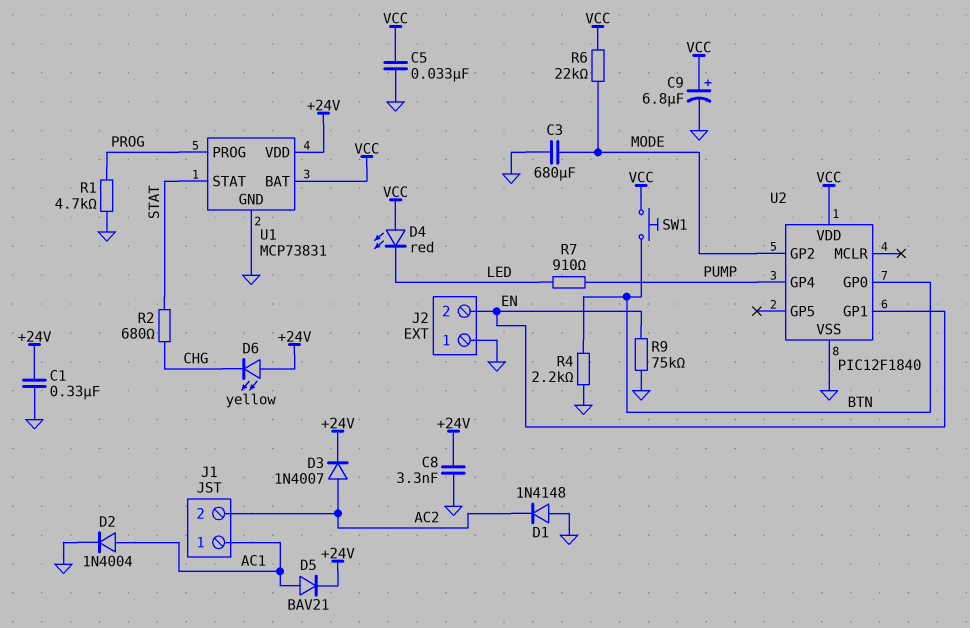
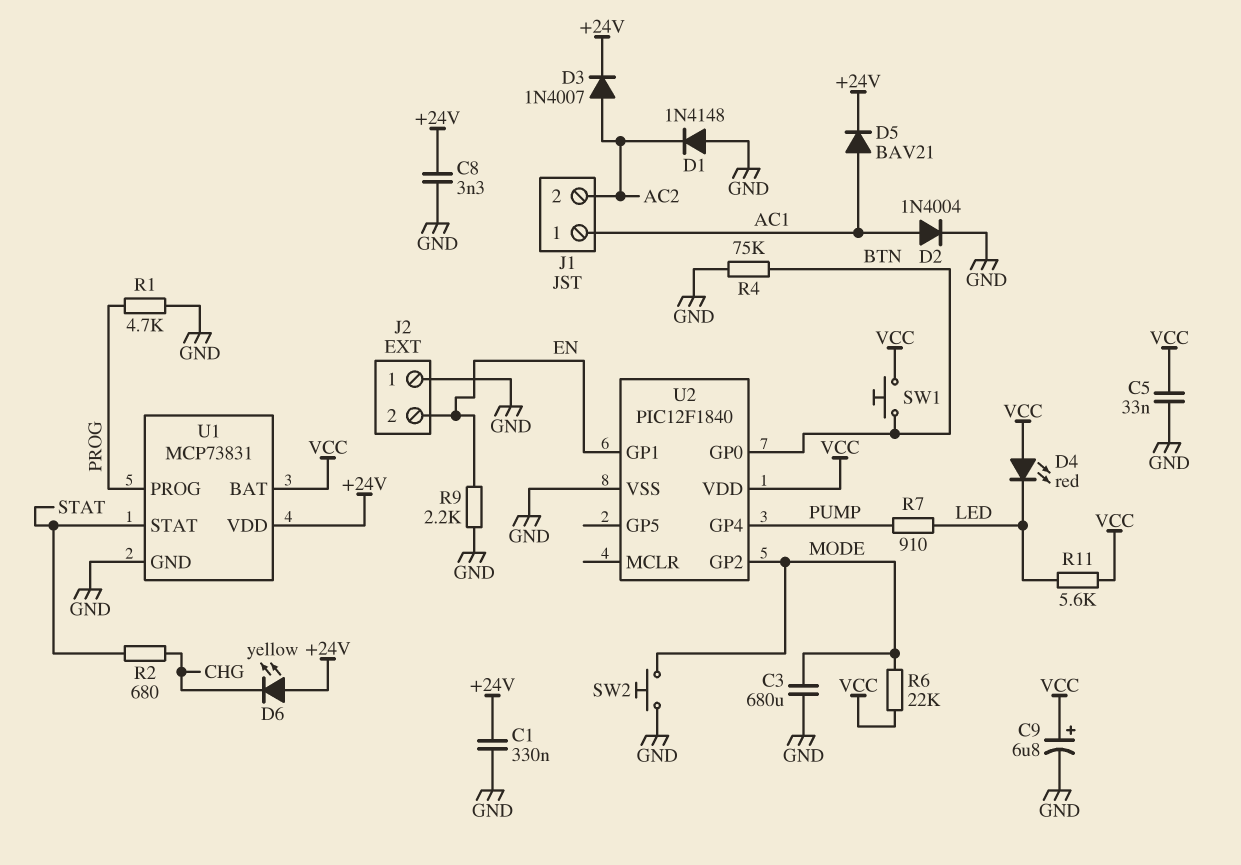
R4: 2.2k (BTN, GND) -> 75k (BTN, GND)
R9: 75k (EN, GND) -> 2.2k (EN, GND)
R11: none -> 5.6k (LED, VCC)
SW2: none -> button (GND, MODE)

